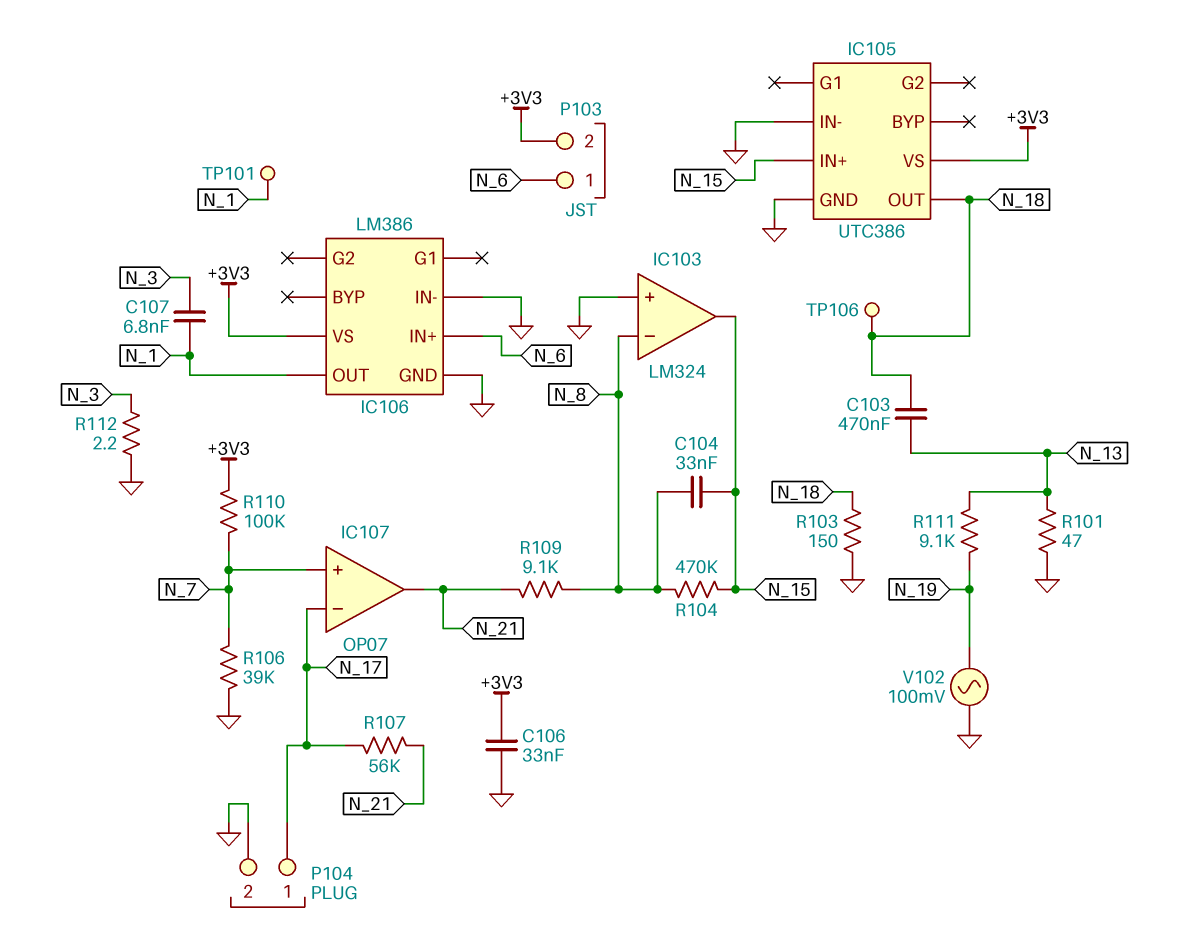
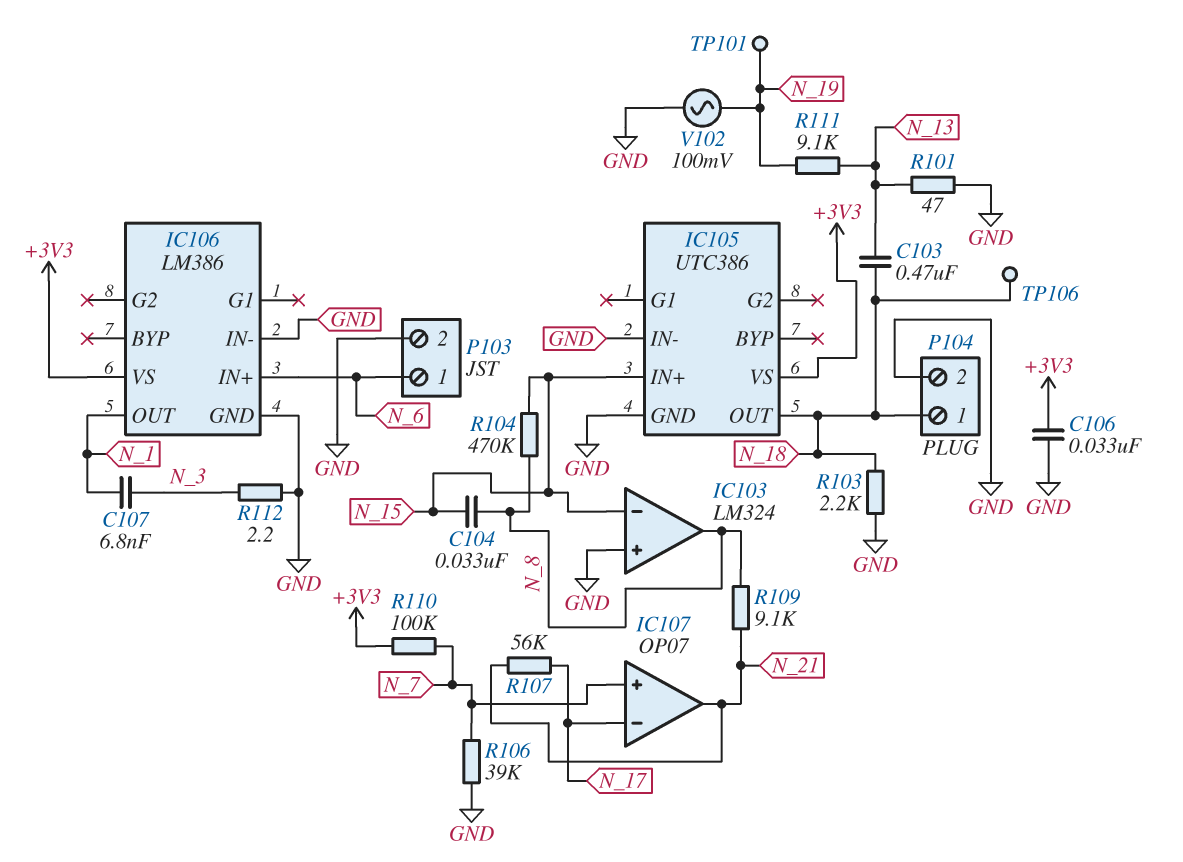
IC103 pin in-: N_8 -> N_15
IC103 pin out: N_15 -> N_8
P103 pin 2: +3V3 -> GND
P104 pin 1: N_17 -> N_18
R103: 150 (GND, N_18) -> 2.2k (GND, N_18)
TP101: test point (N_1) -> test point (N_19)

